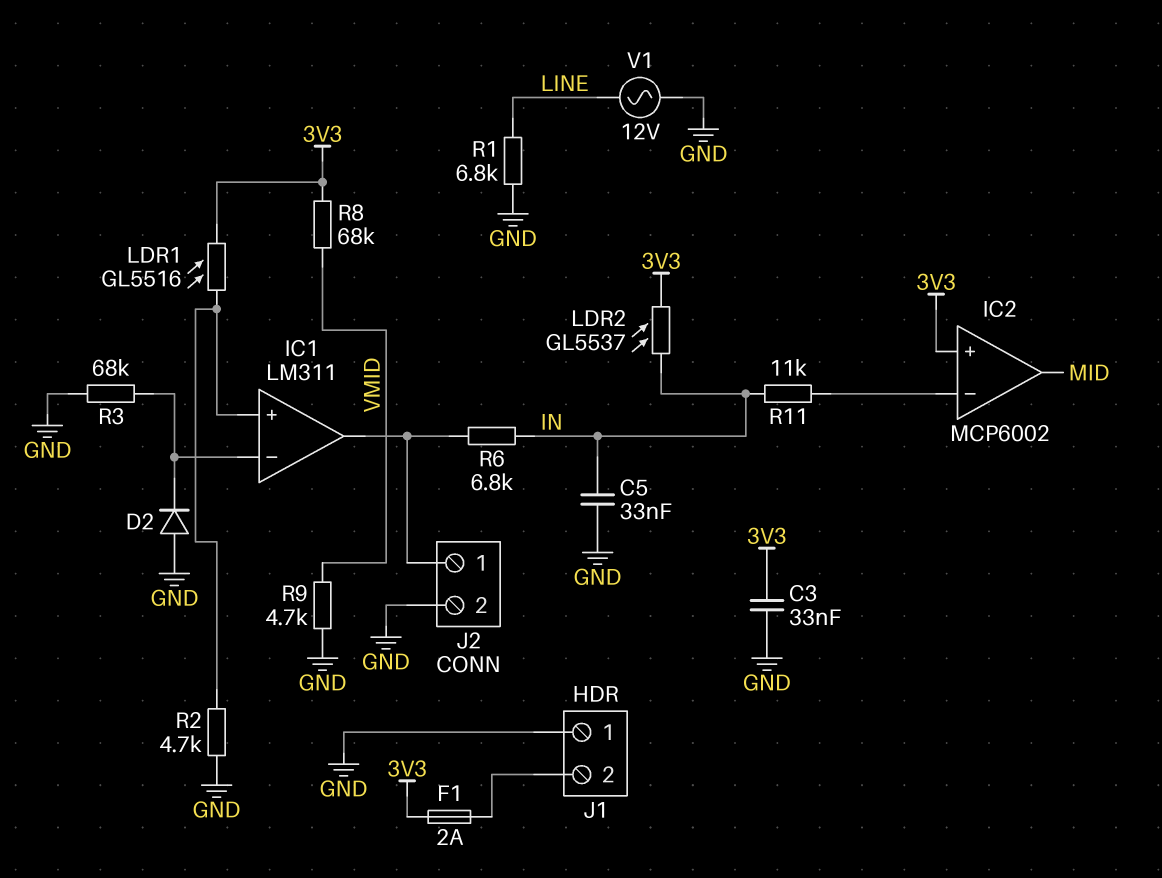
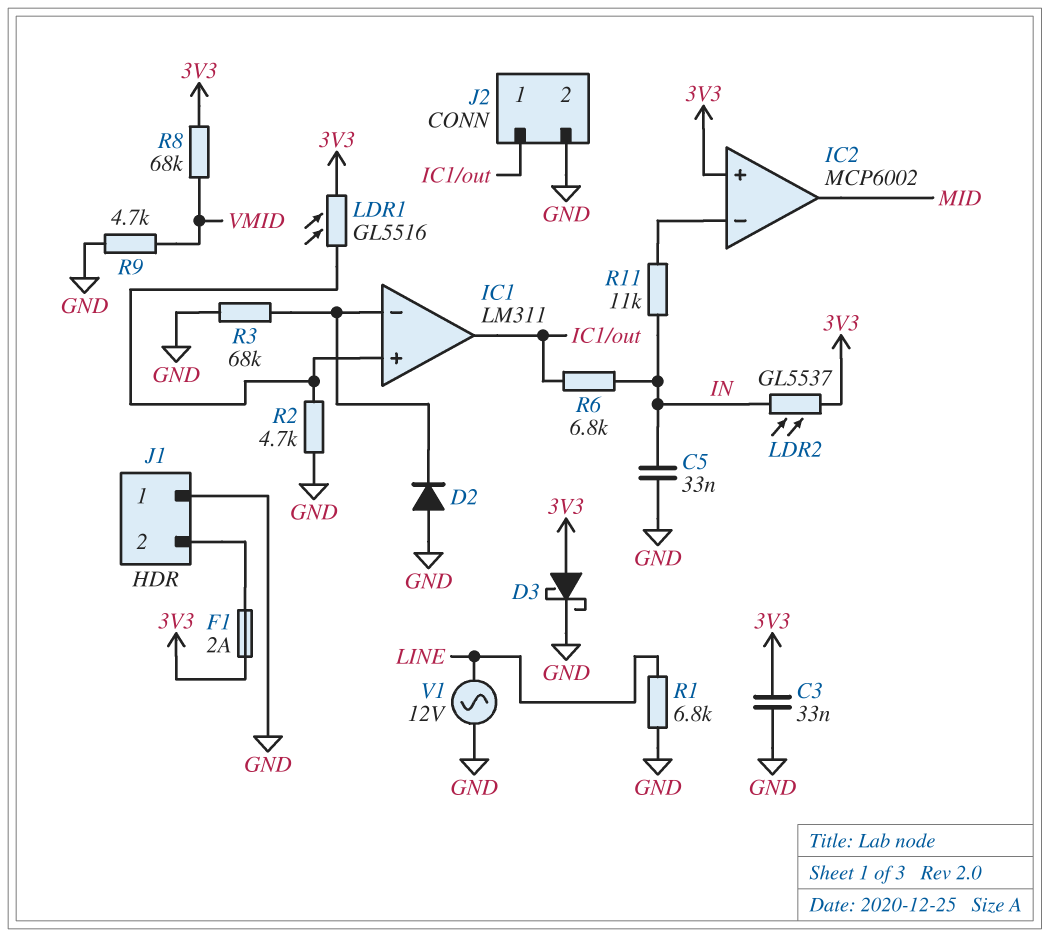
D3: none -> schottky (A 3V3, K GND)

